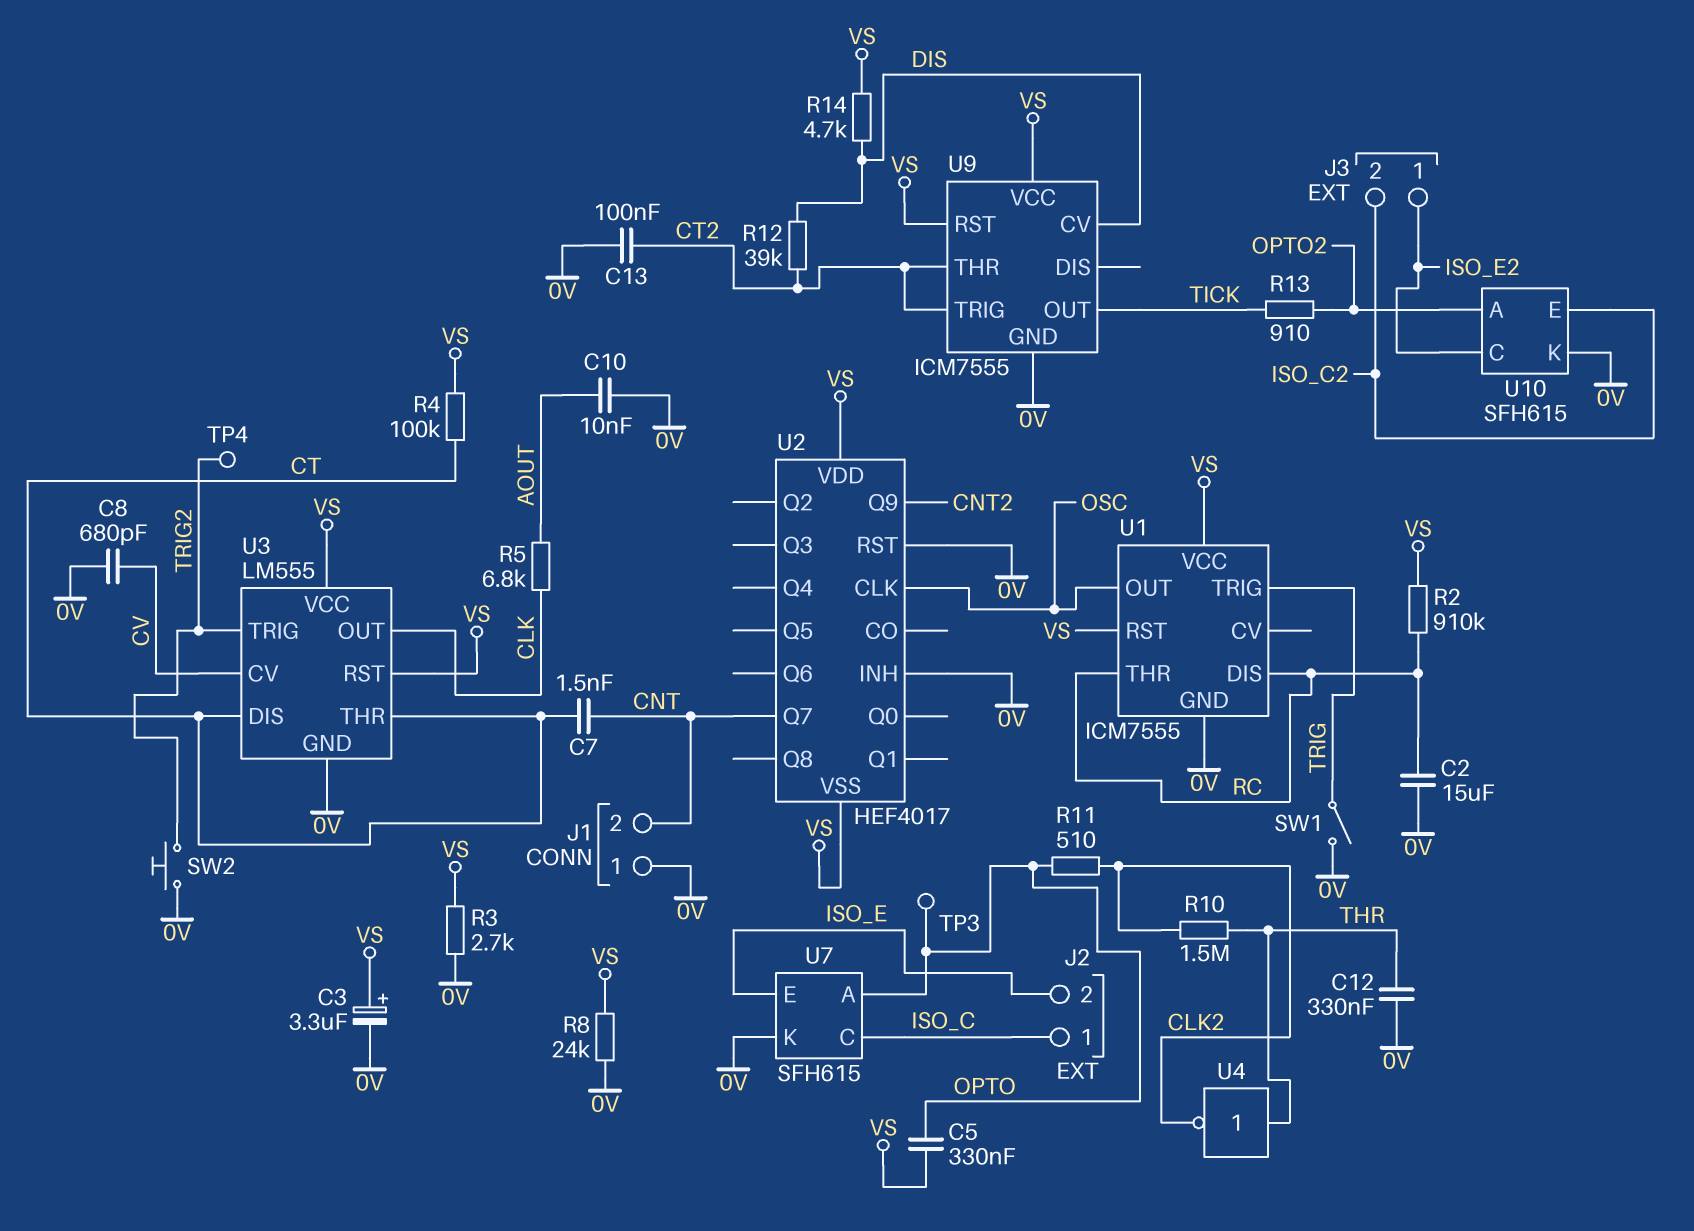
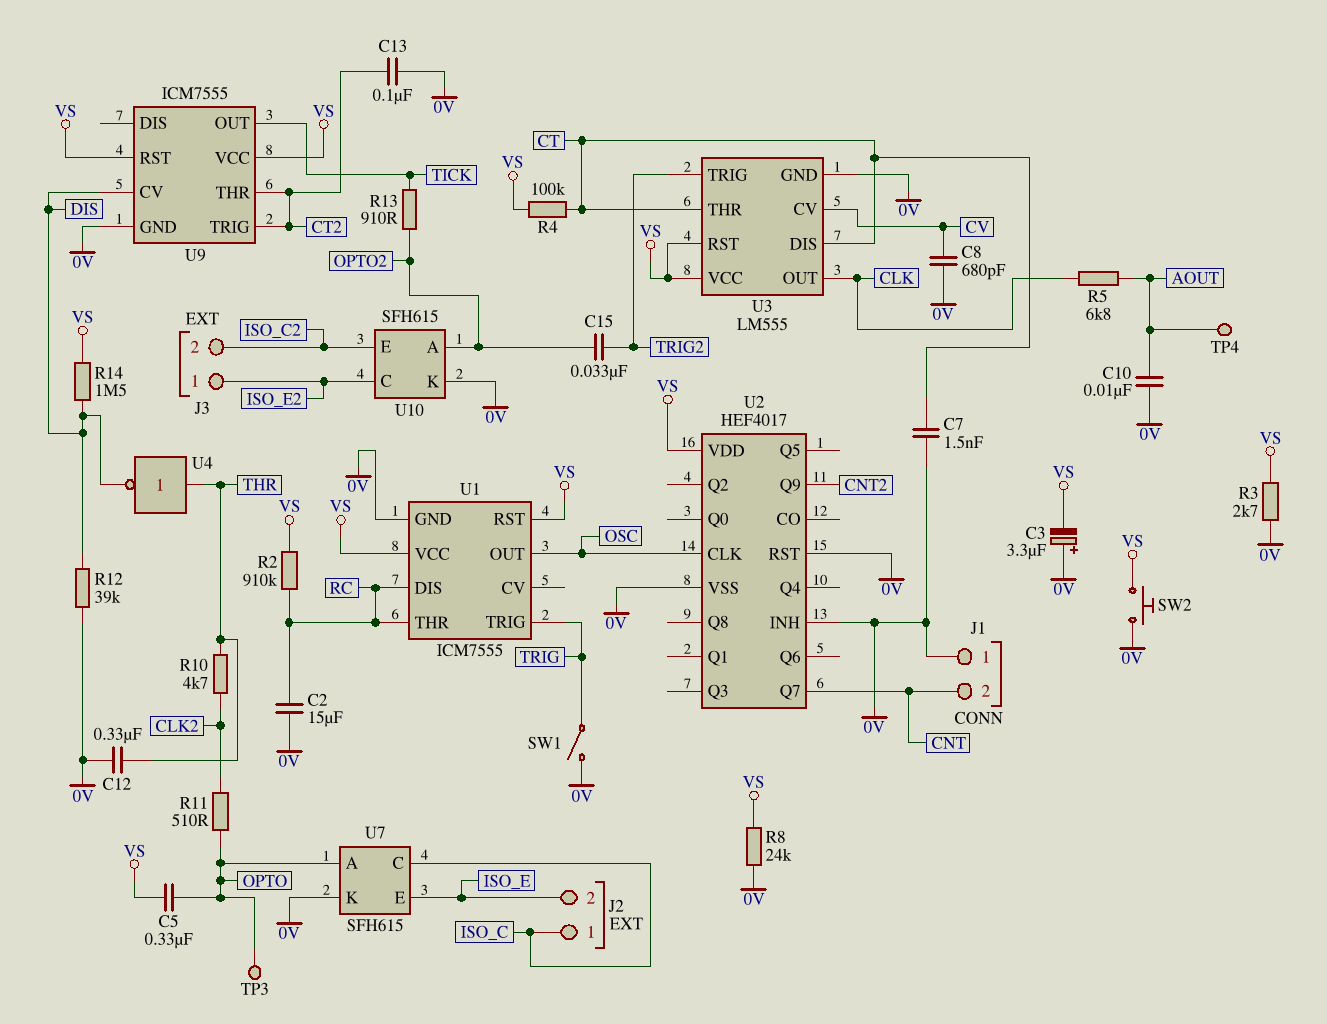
C3: 3.3uF (plus VS, minus 0V) -> 3.3uF (plus 0V, minus VS)
C7: 1.5nF (CNT, CT) -> 1.5nF (0V, CT)
C15: none -> 33nF (OPTO2, TRIG2)
R10: 1.5M (CLK2, THR) -> 4.7k (CLK2, THR)
R12: 39k (CT2, DIS) -> 39k (0V, DIS)
R14: 4.7k (DIS, VS) -> 1.5M (DIS, VS)
SW2: button (0V, TRIG2) -> button (0V, VS)
TP4: test point (TRIG2) -> test point (AOUT)
U2 pin VSS: VS -> 0V
U4: NOT (in THR, out CLK2) -> NOT (in THR, out DIS)

